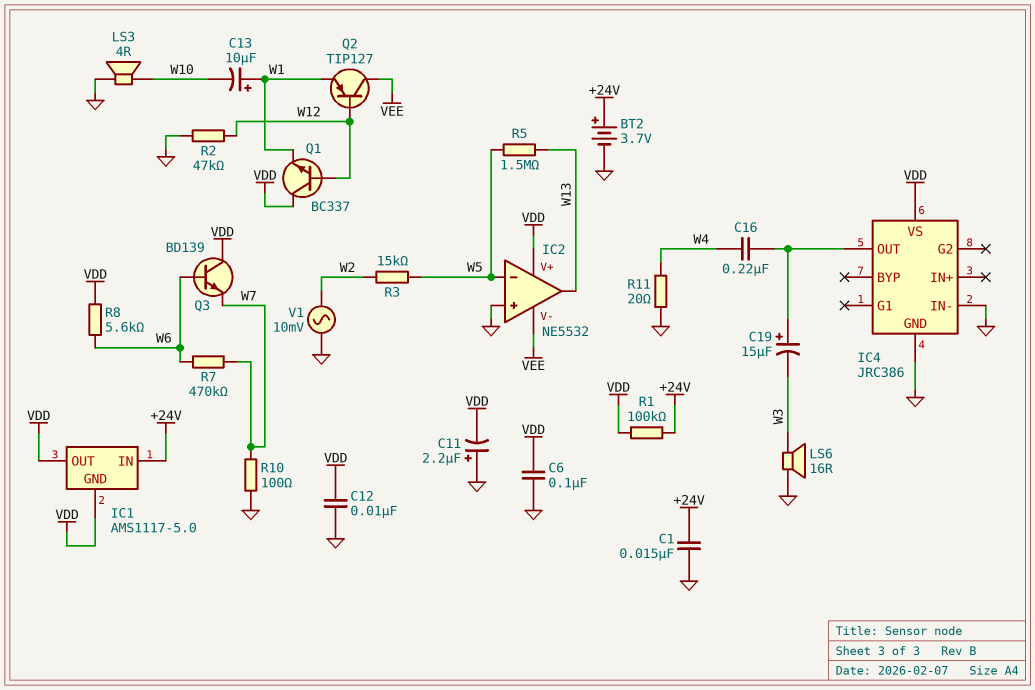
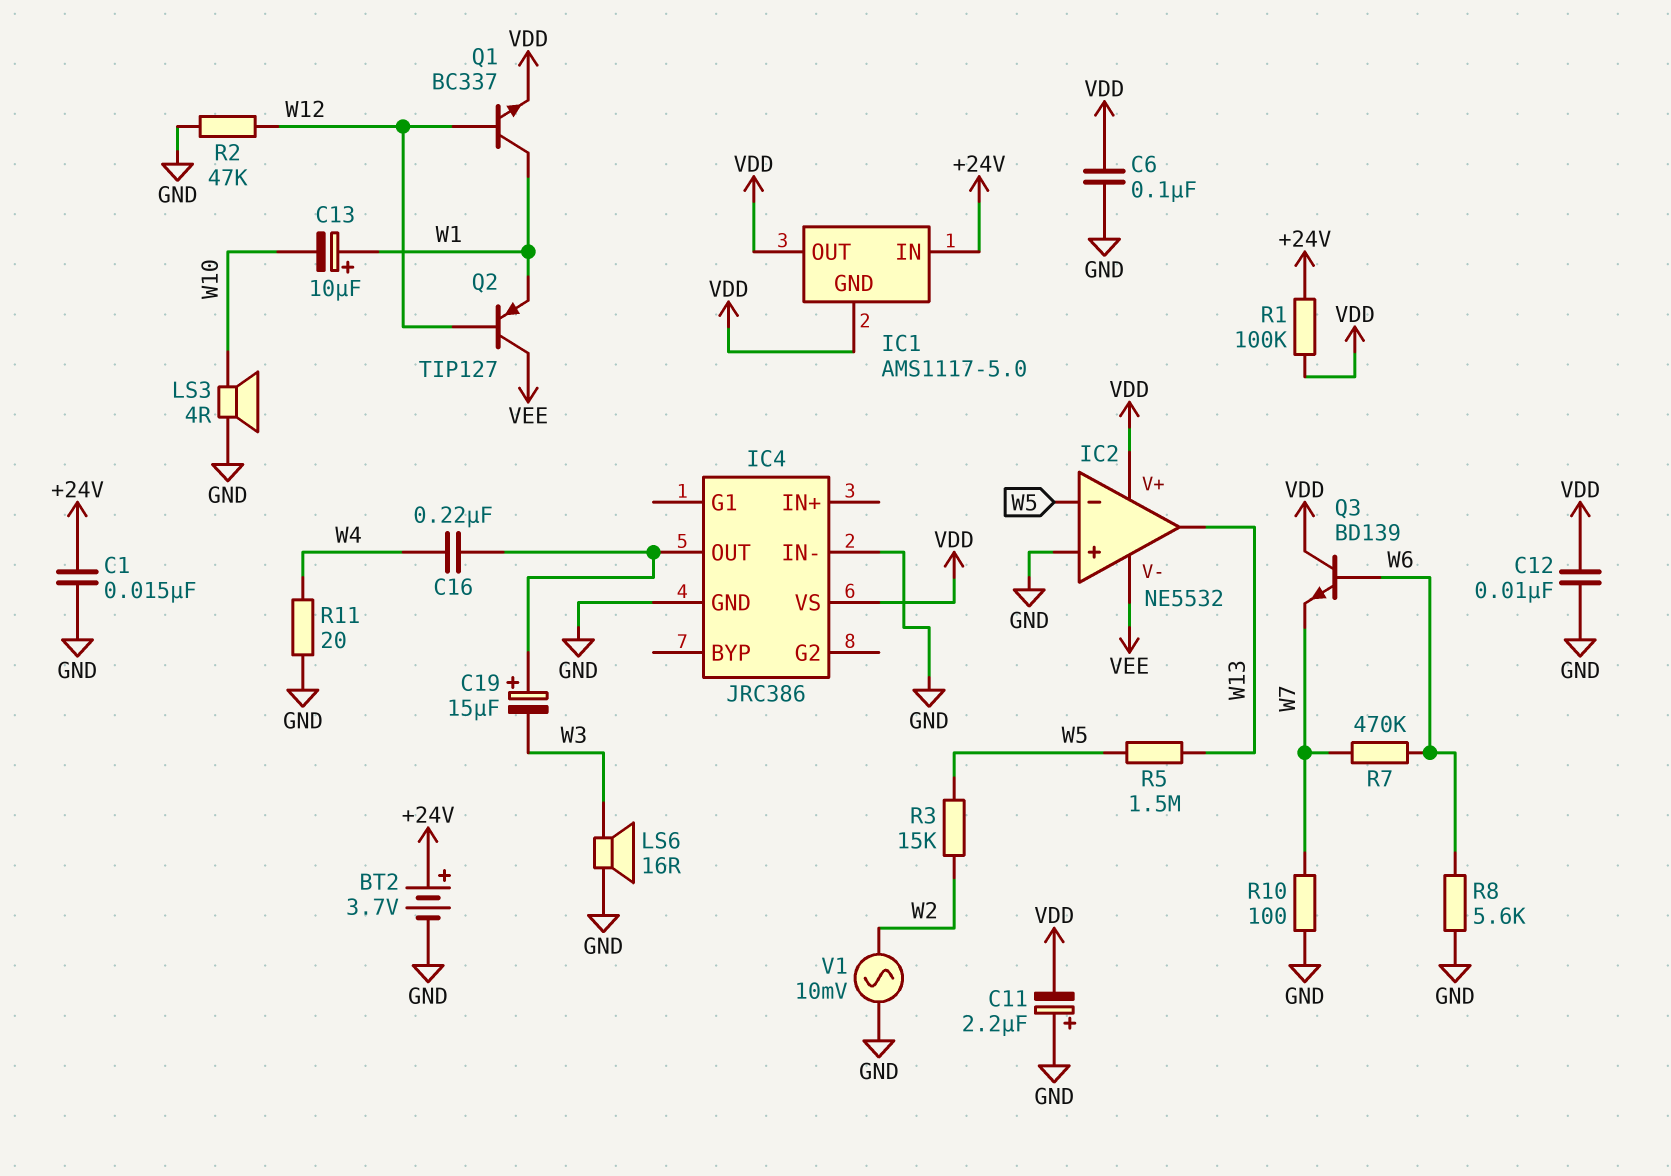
Q1: NPN BC337 (B W12, C VDD, E W1) -> NPN BC337 (B W12, C W1, E VDD)
R8: 5.6k (VDD, W6) -> 5.6k (GND, W6)

